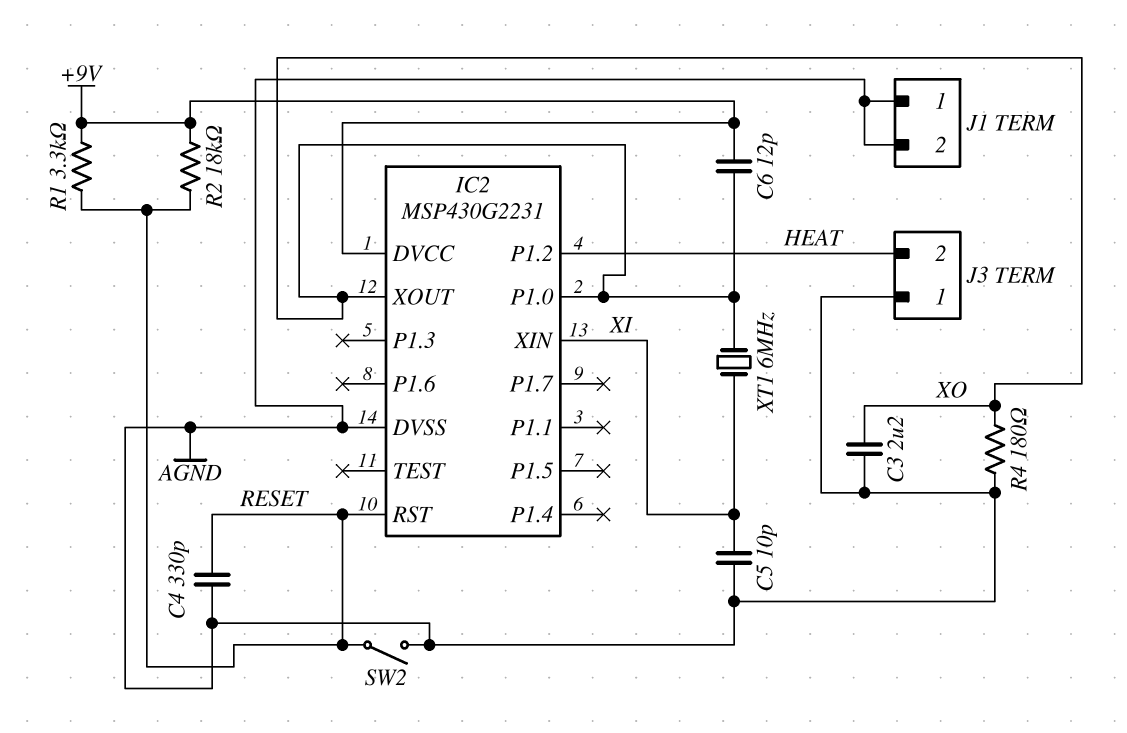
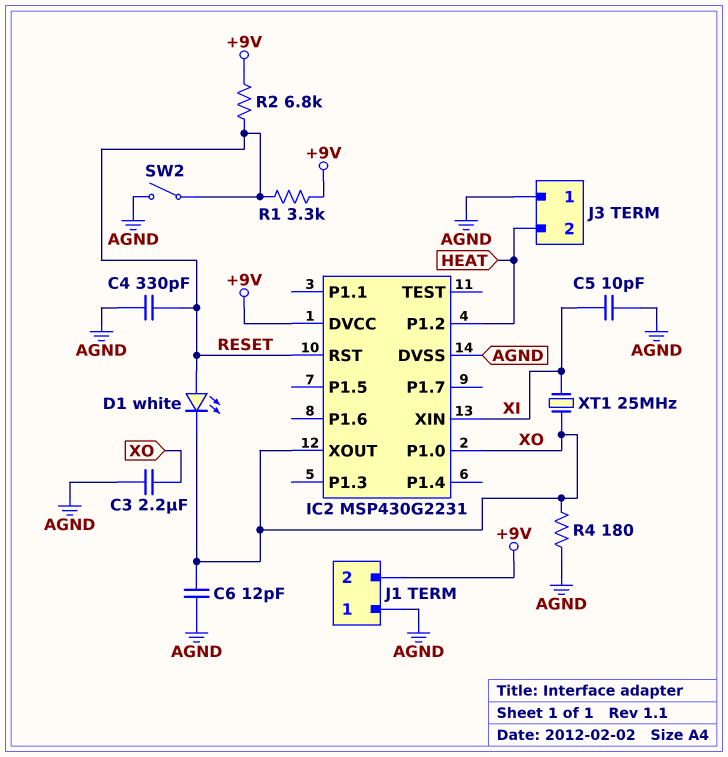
C6: 12pF (+9V, XO) -> 12pF (AGND, XO)
D1: none -> LED white (A RESET, K XO)
J1 pin 2: AGND -> +9V
R2: 18k (+9V, RESET) -> 6.8k (+9V, RESET)
XT1: 6MHz (XI, XO) -> 25MHz (XI, XO)

